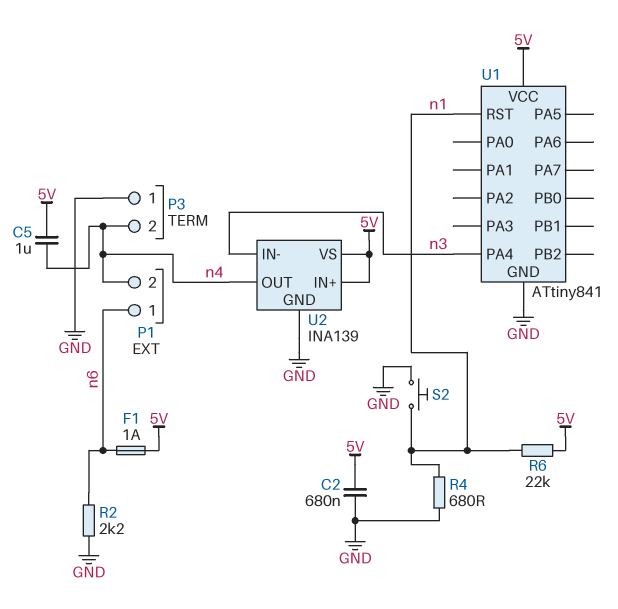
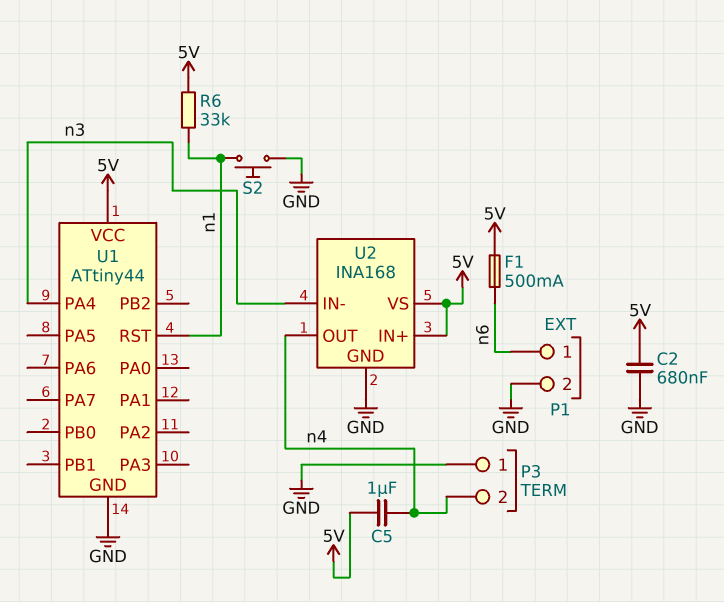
F1: 1A (5V, n6) -> 500mA (5V, n6)
P1 pin 2: n4 -> GND
R2: 2.2k (GND, n6) -> none
R4: 680 (GND, n1) -> none
R6: 22k (5V, n1) -> 33k (5V, n1)
U1: ATtiny841 -> ATtiny44
U2: INA139 -> INA168

